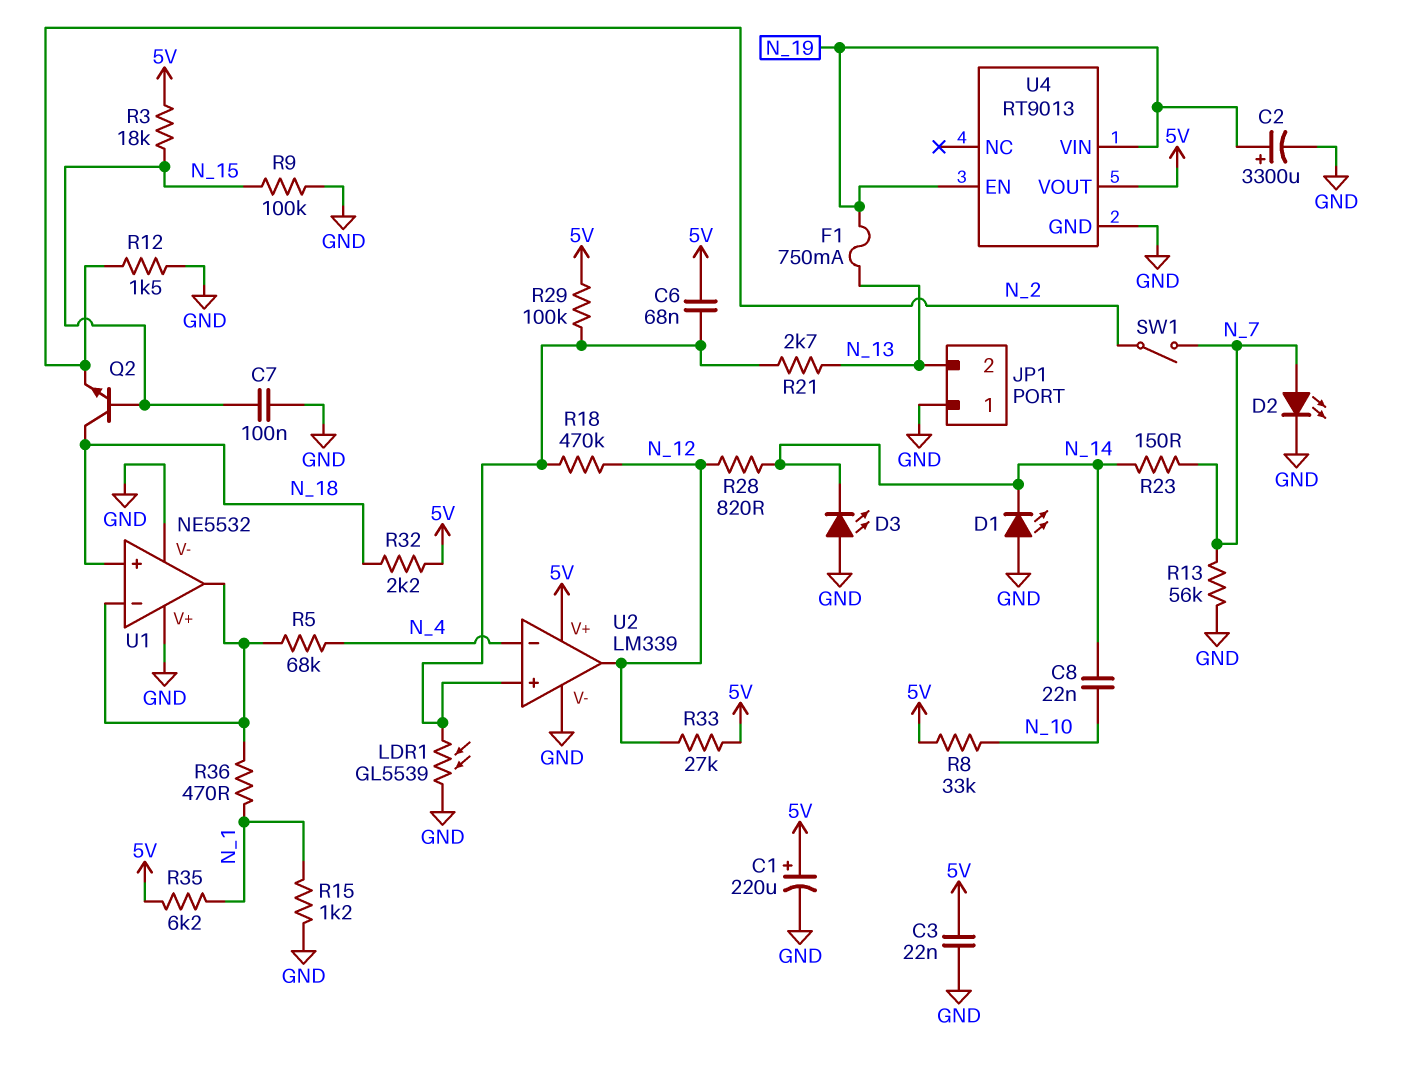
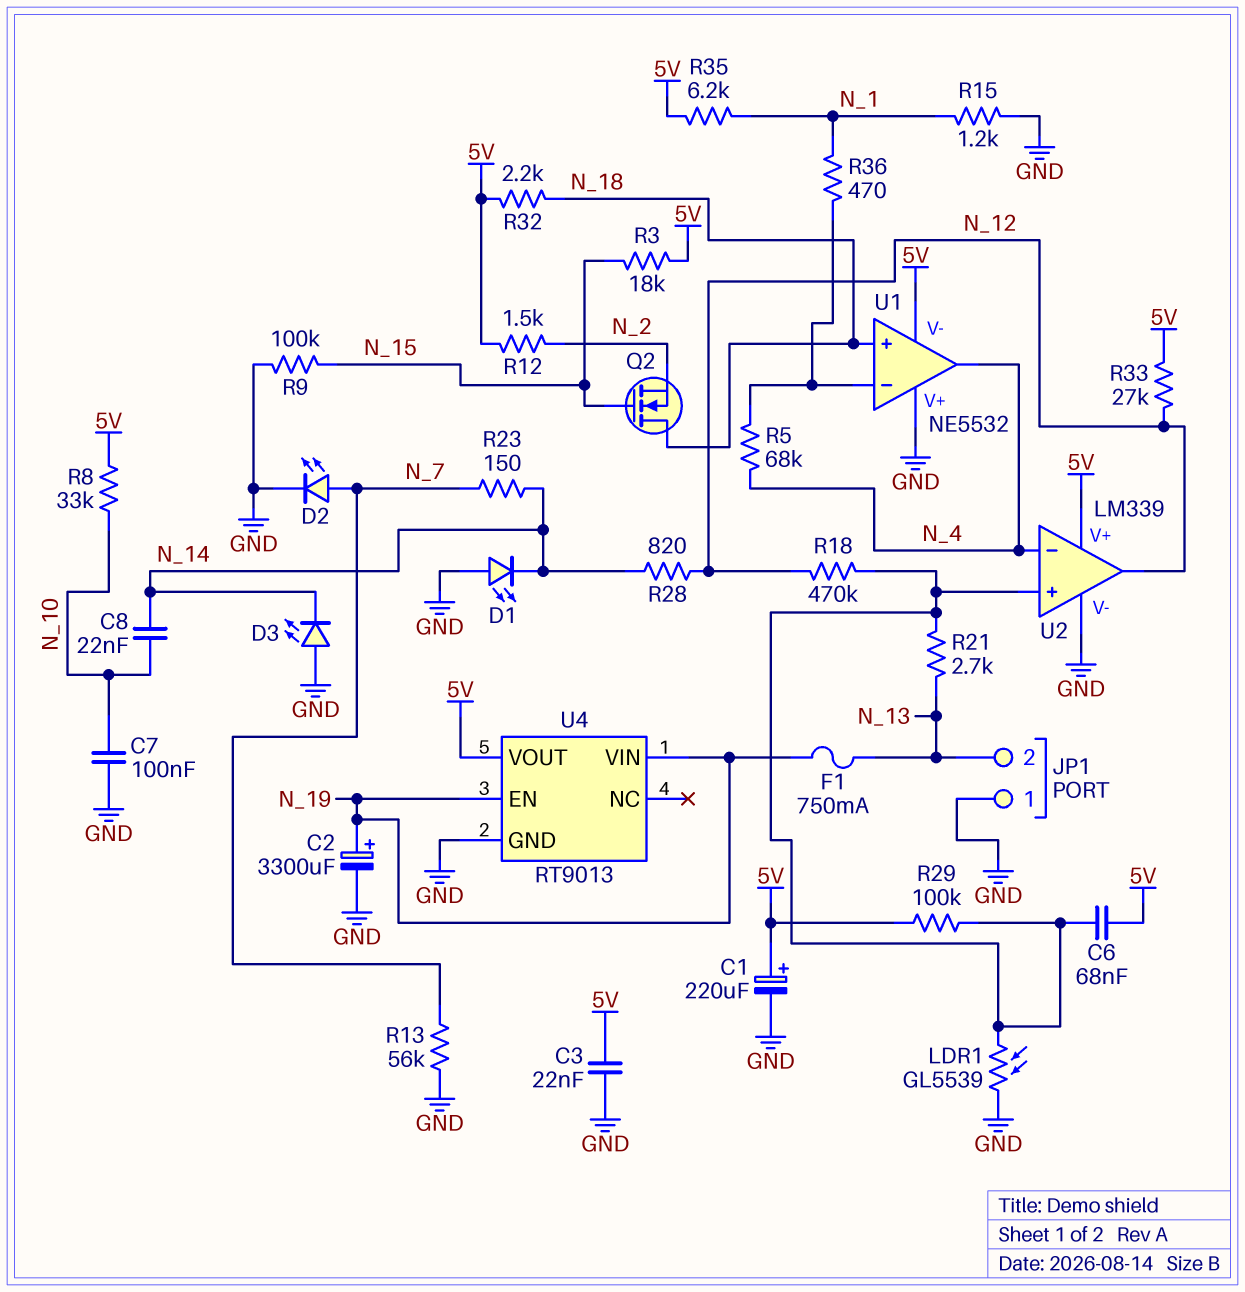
C7: 100nF (GND, N_15) -> 100nF (GND, N_10)
Q2: NPN (B N_15, C N_18, E N_2) -> NMOS (G N_15, D N_18, S N_2)
R12: 1.5k (GND, N_2) -> 1.5k (5V, N_2)
SW1: switch (N_2, N_7) -> none
U1 pin V-: GND -> 5V
U1 pin out: U1/in- -> N_4

